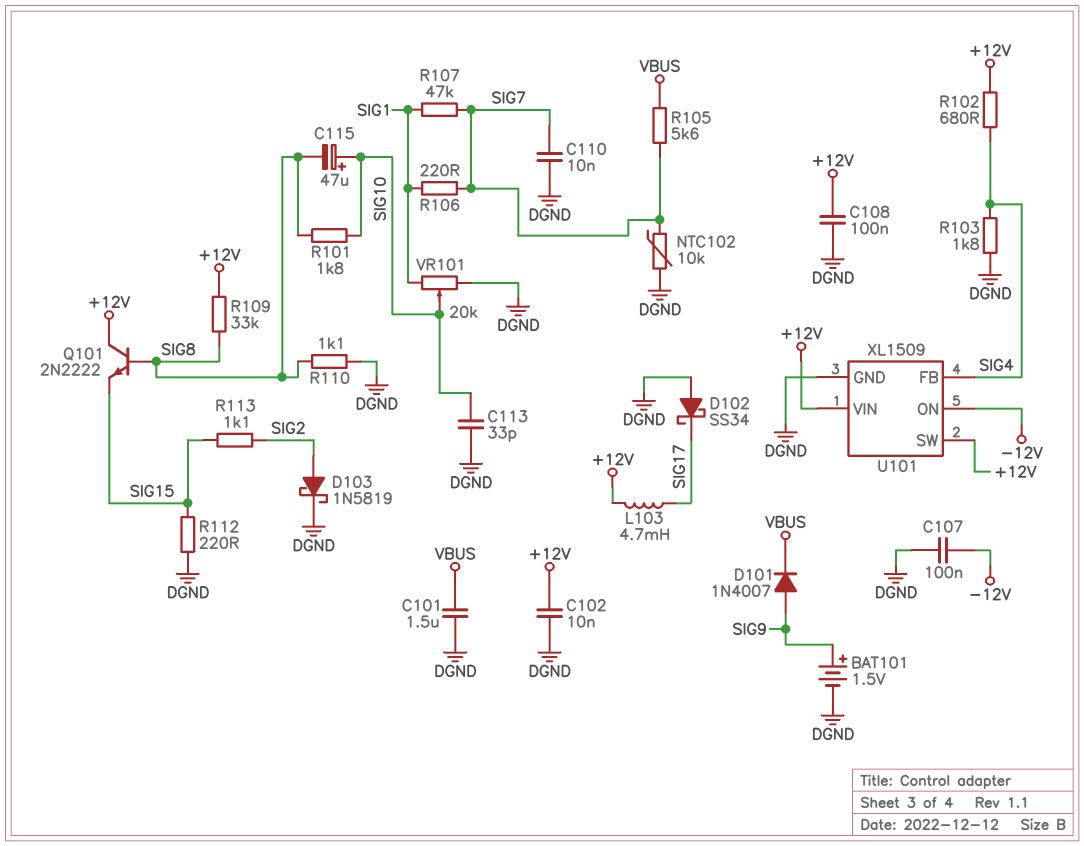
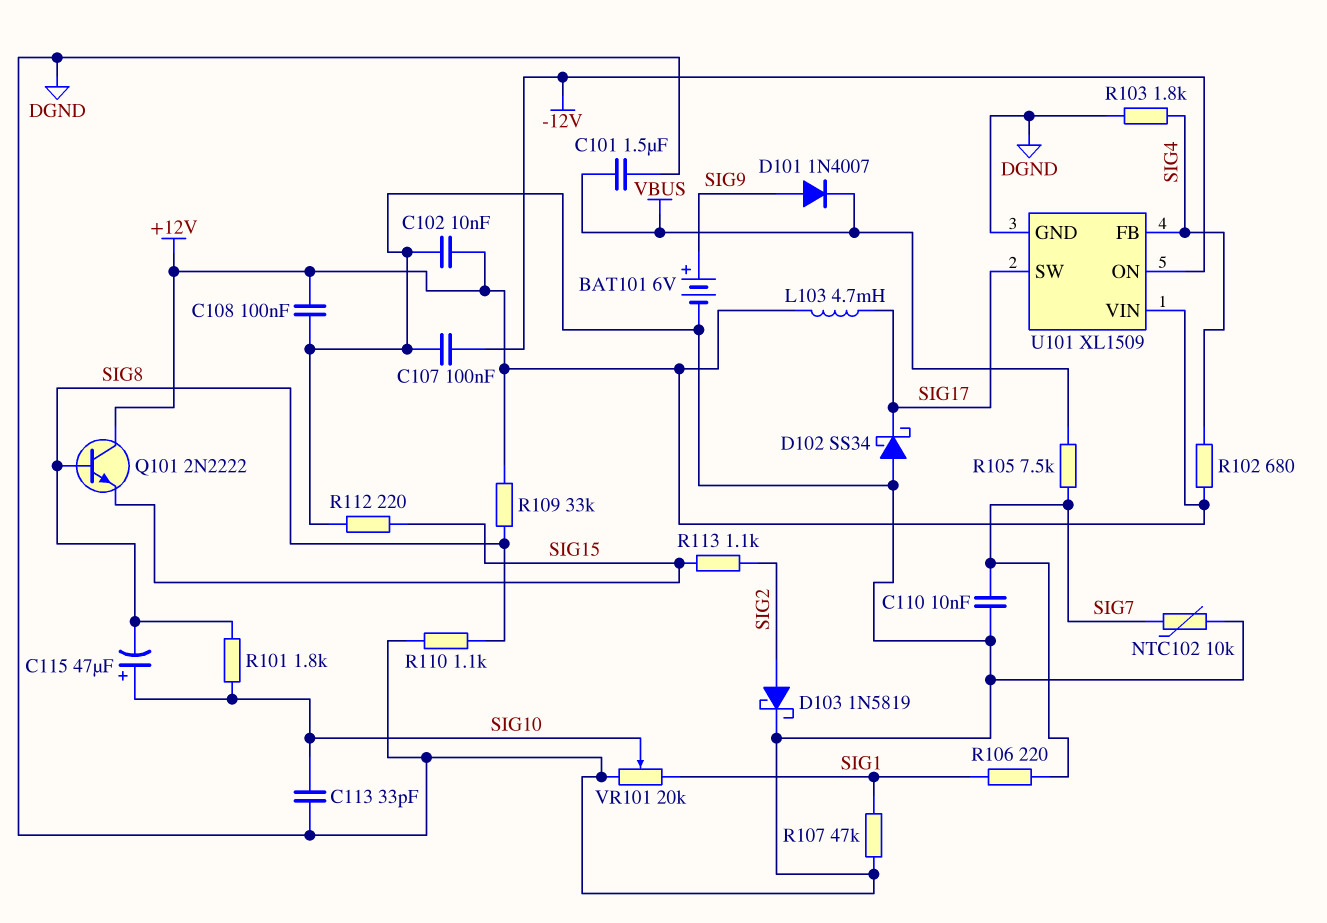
BAT101: 1.5V (plus SIG9, minus DGND) -> 6V (plus SIG9, minus DGND)
R105: 5.6k (SIG7, VBUS) -> 7.5k (SIG7, VBUS)
R107: 47k (SIG1, SIG7) -> 47k (DGND, SIG1)
U101 pin SW: +12V -> SIG17

